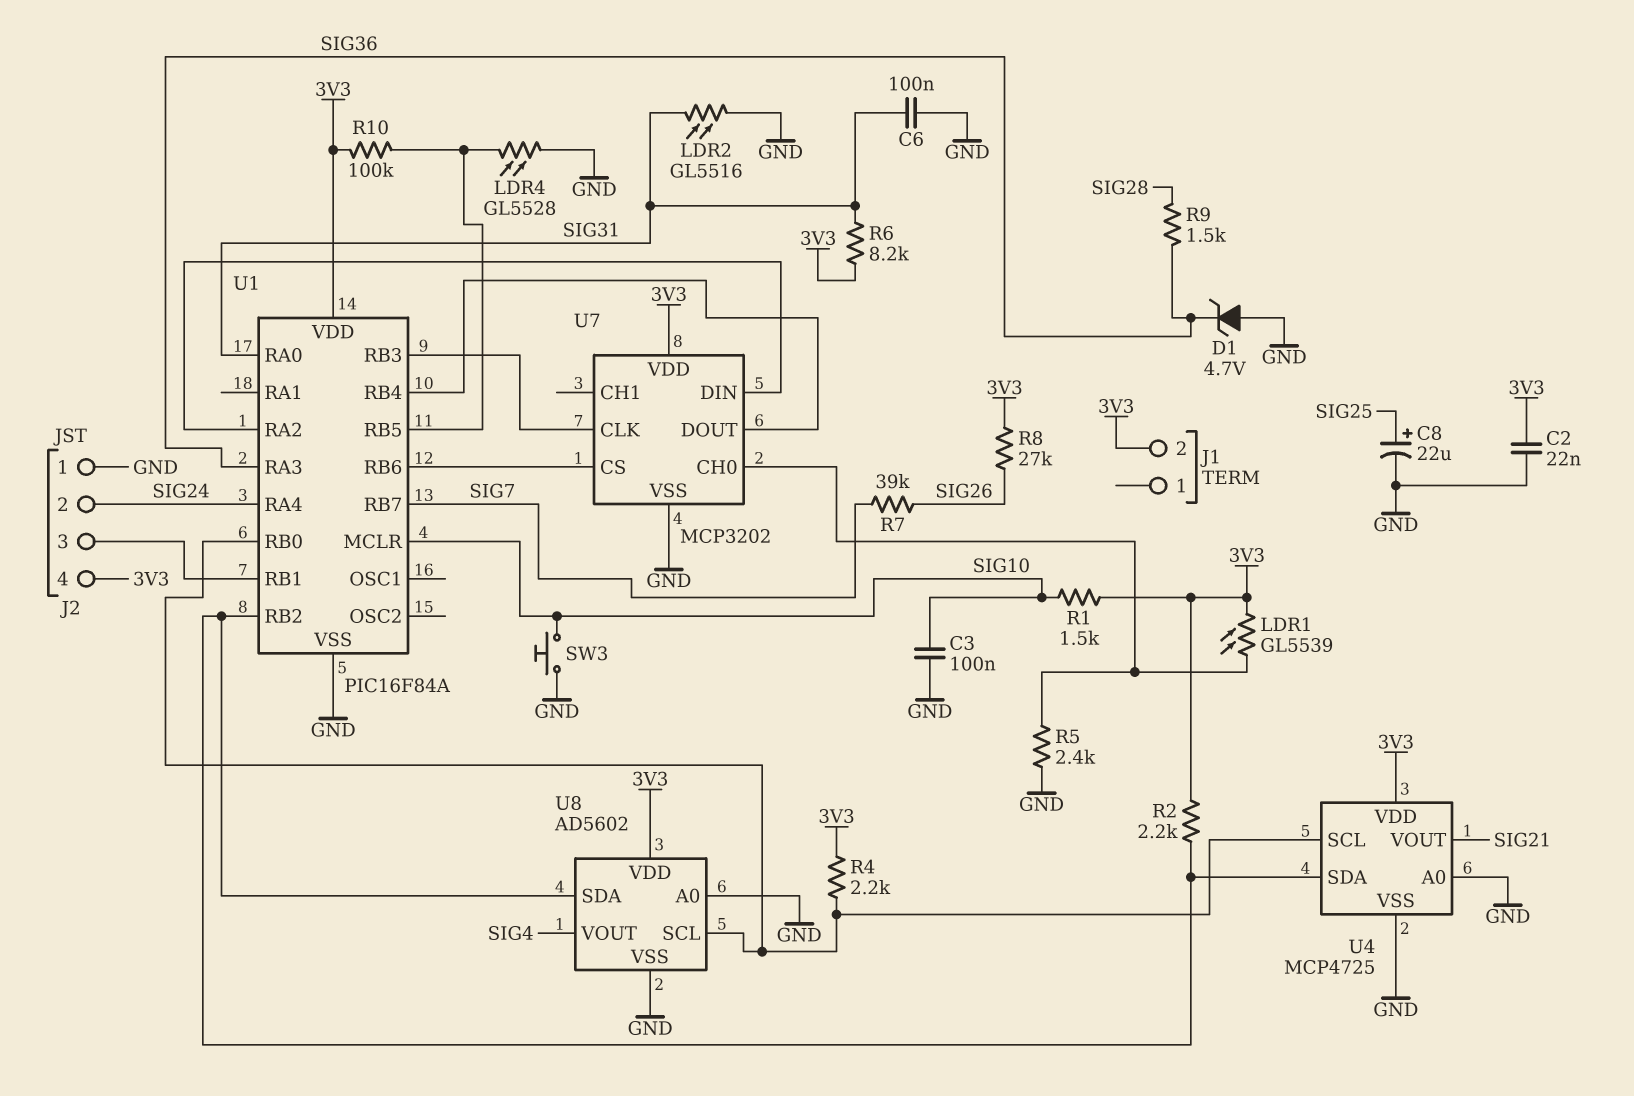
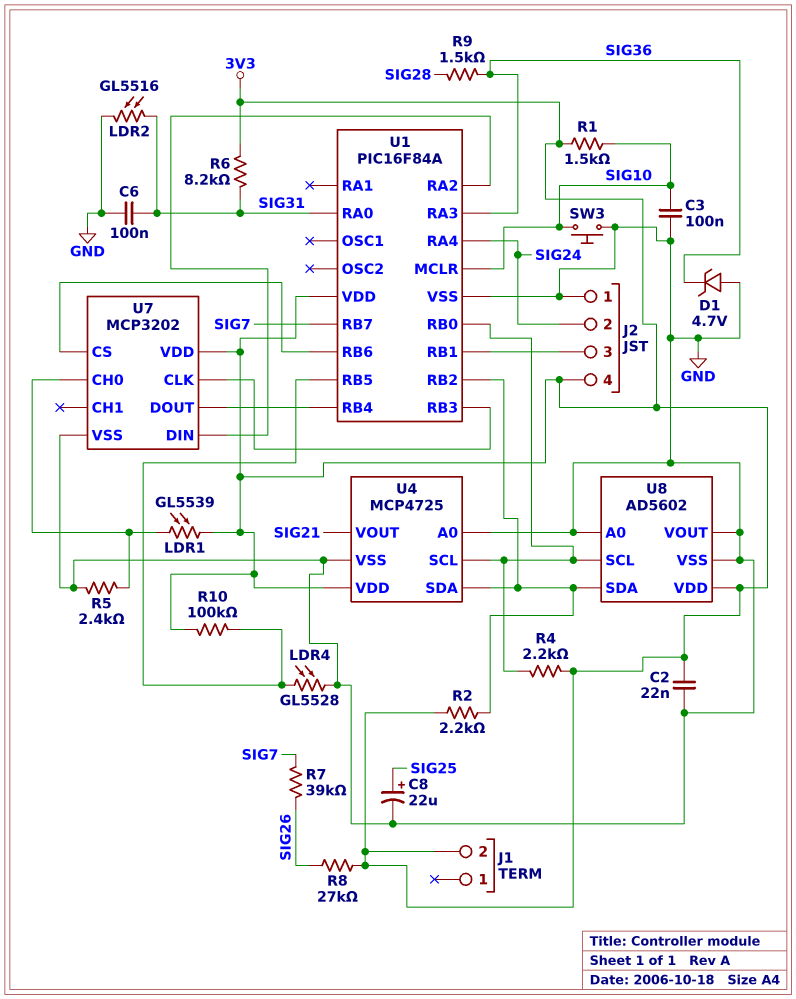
U8 pin VOUT: SIG4 -> GND

